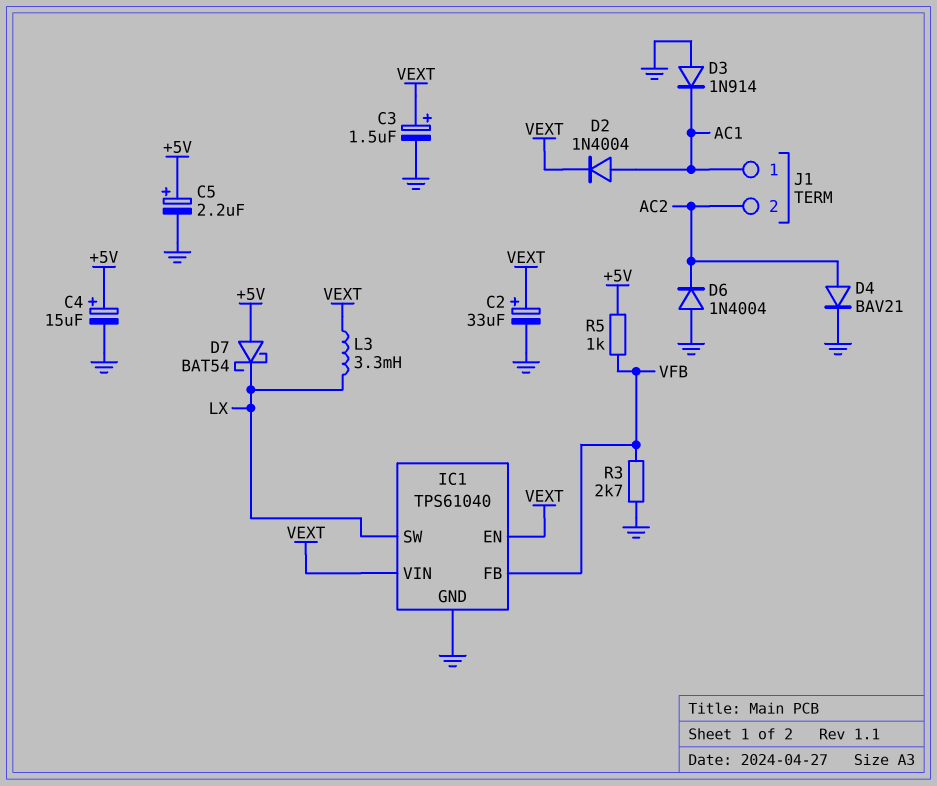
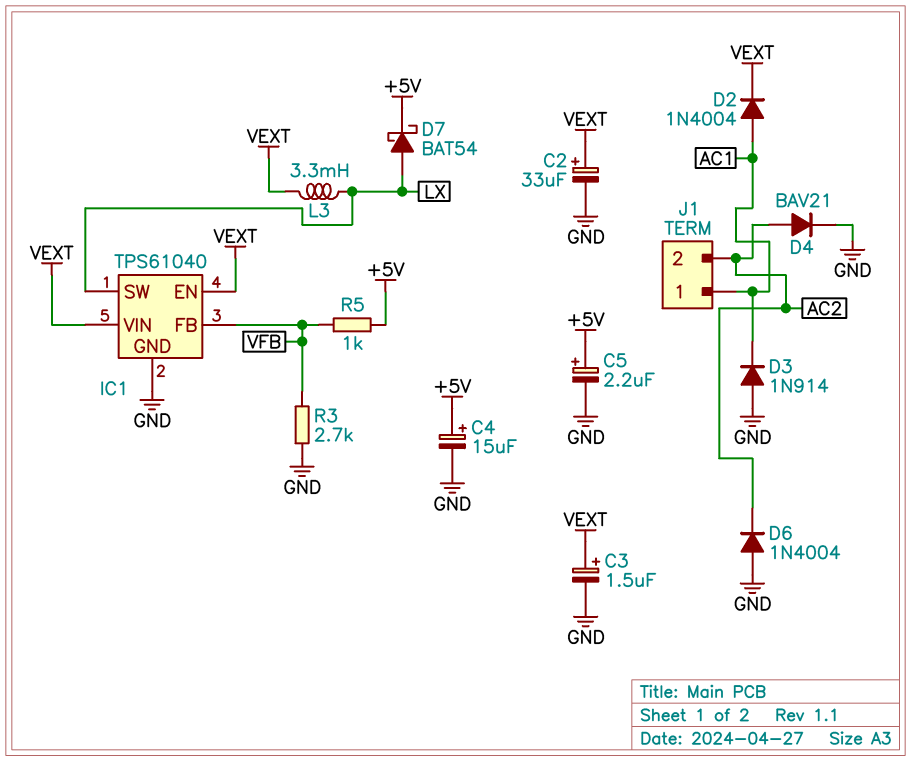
D7: schottky BAT54 (A +5V, K LX) -> schottky BAT54 (A LX, K +5V)

